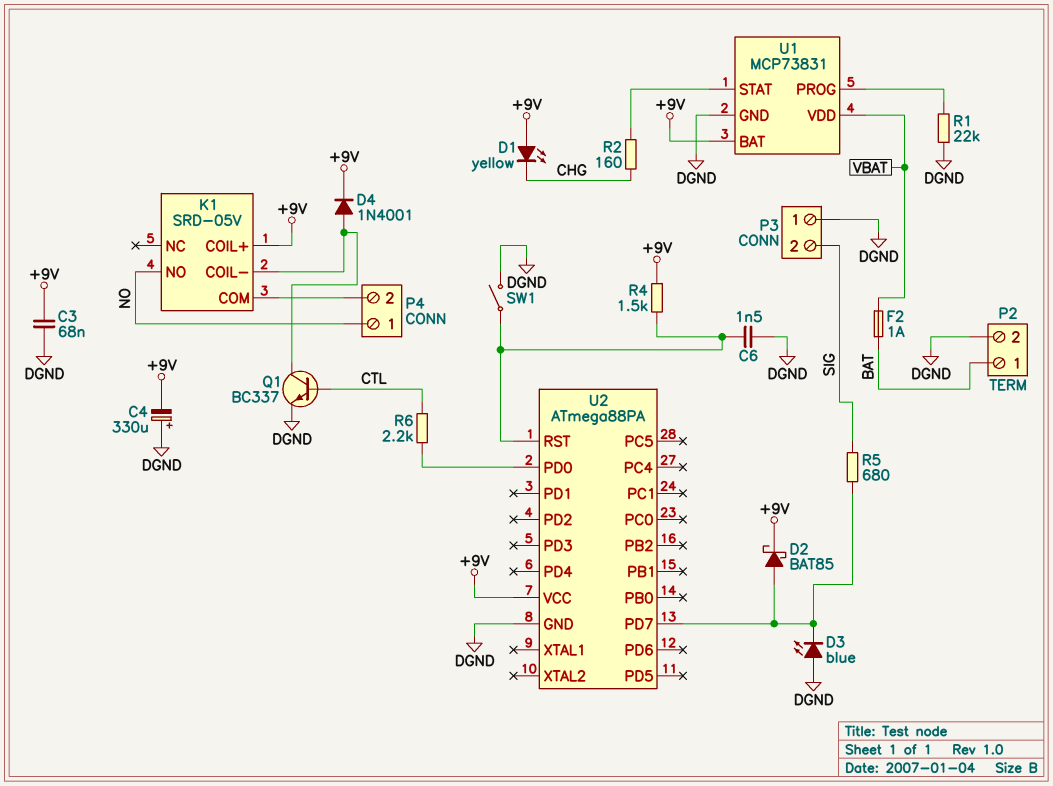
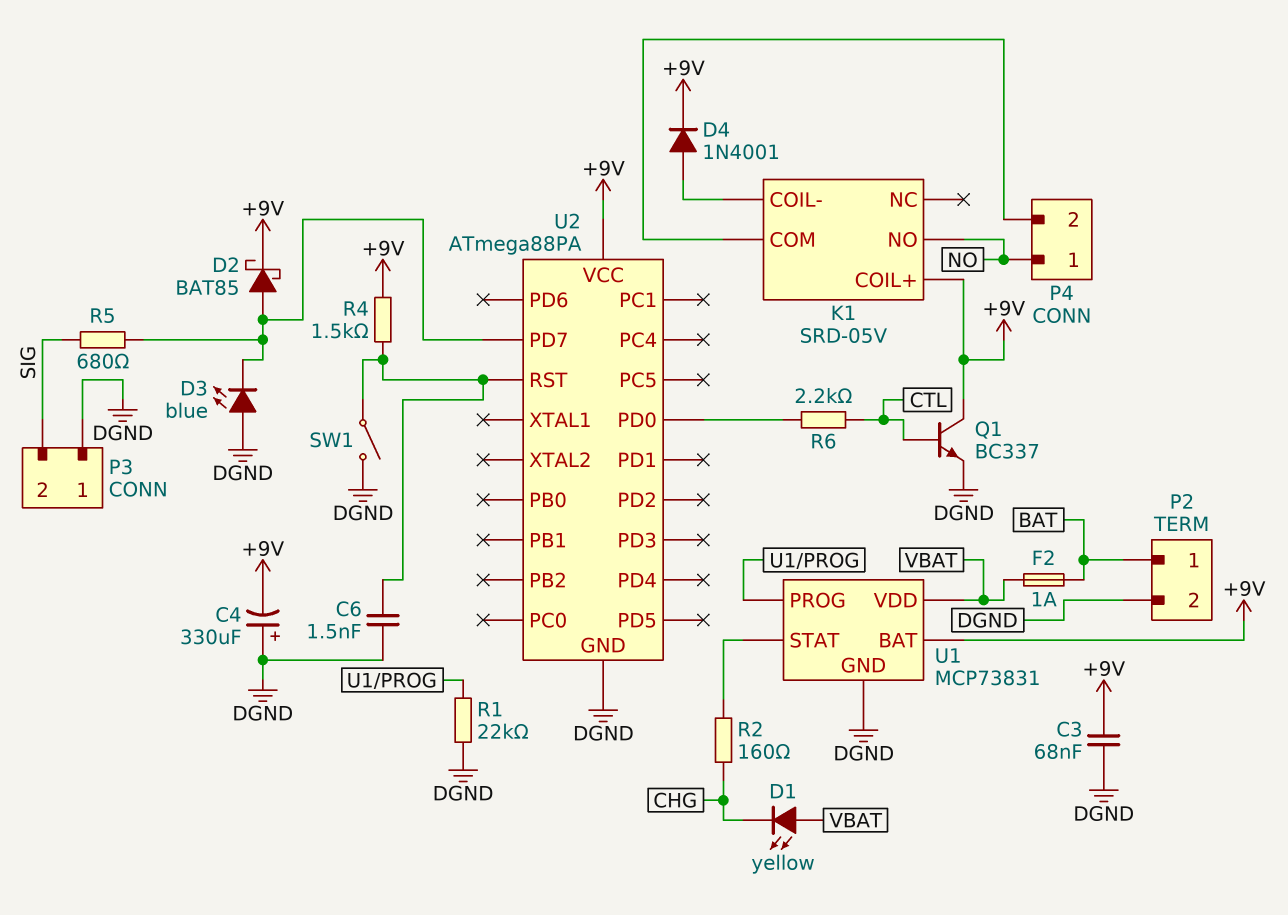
D1: LED yellow (A +9V, K CHG) -> LED yellow (A VBAT, K CHG)
Q1: NPN BC337 (B CTL, C K1/COIL-, E DGND) -> NPN BC337 (B CTL, C +9V, E DGND)

